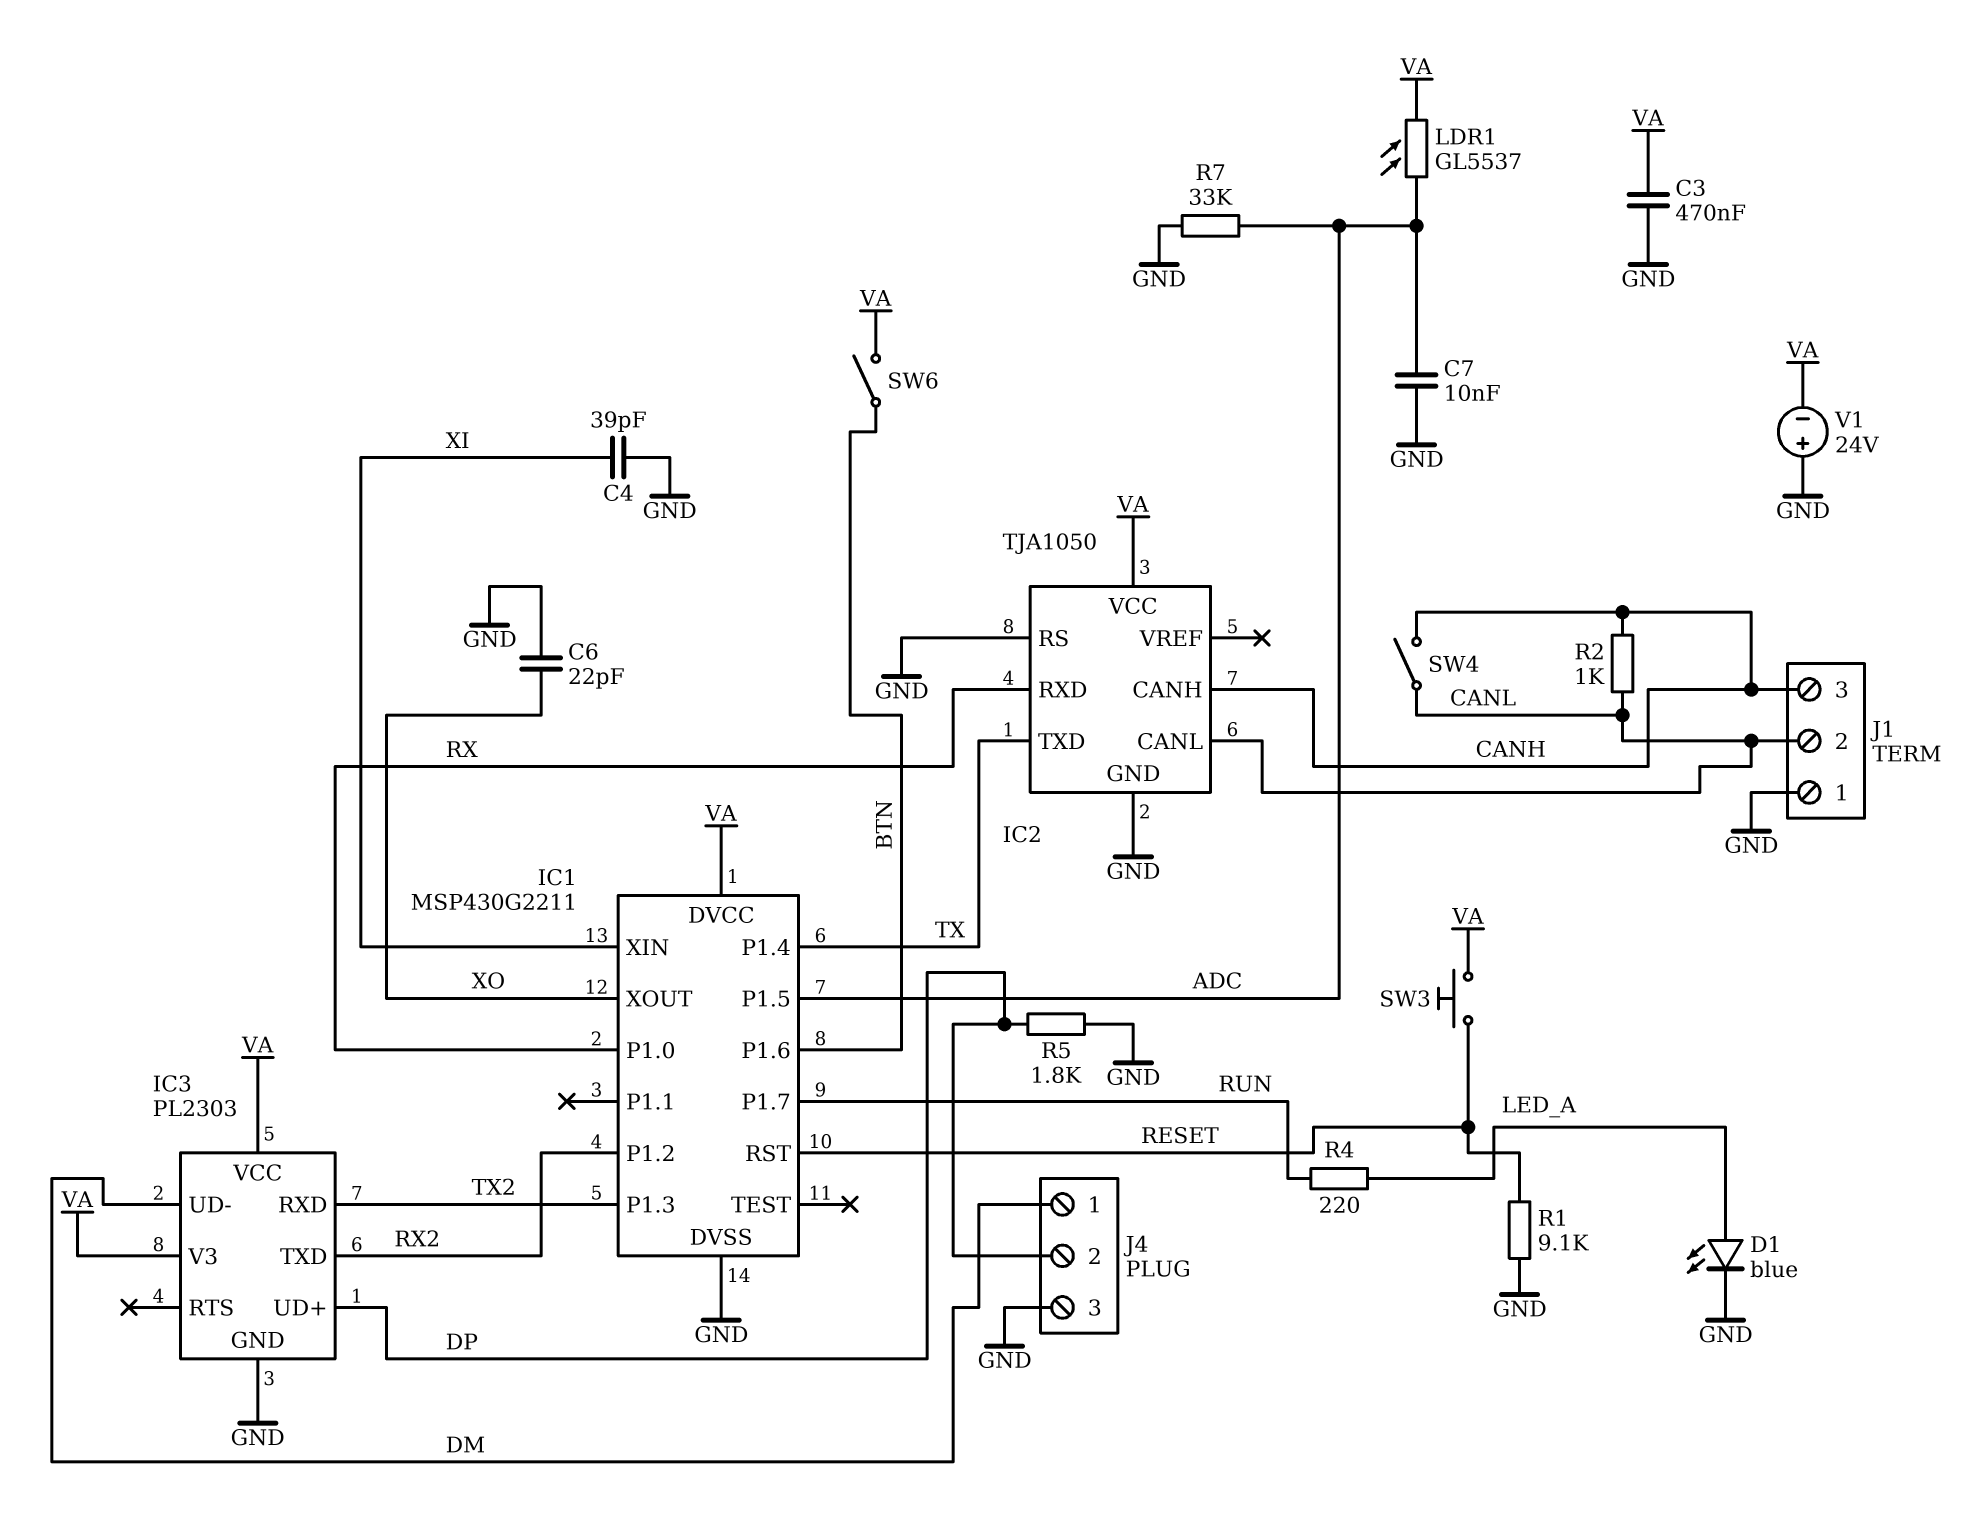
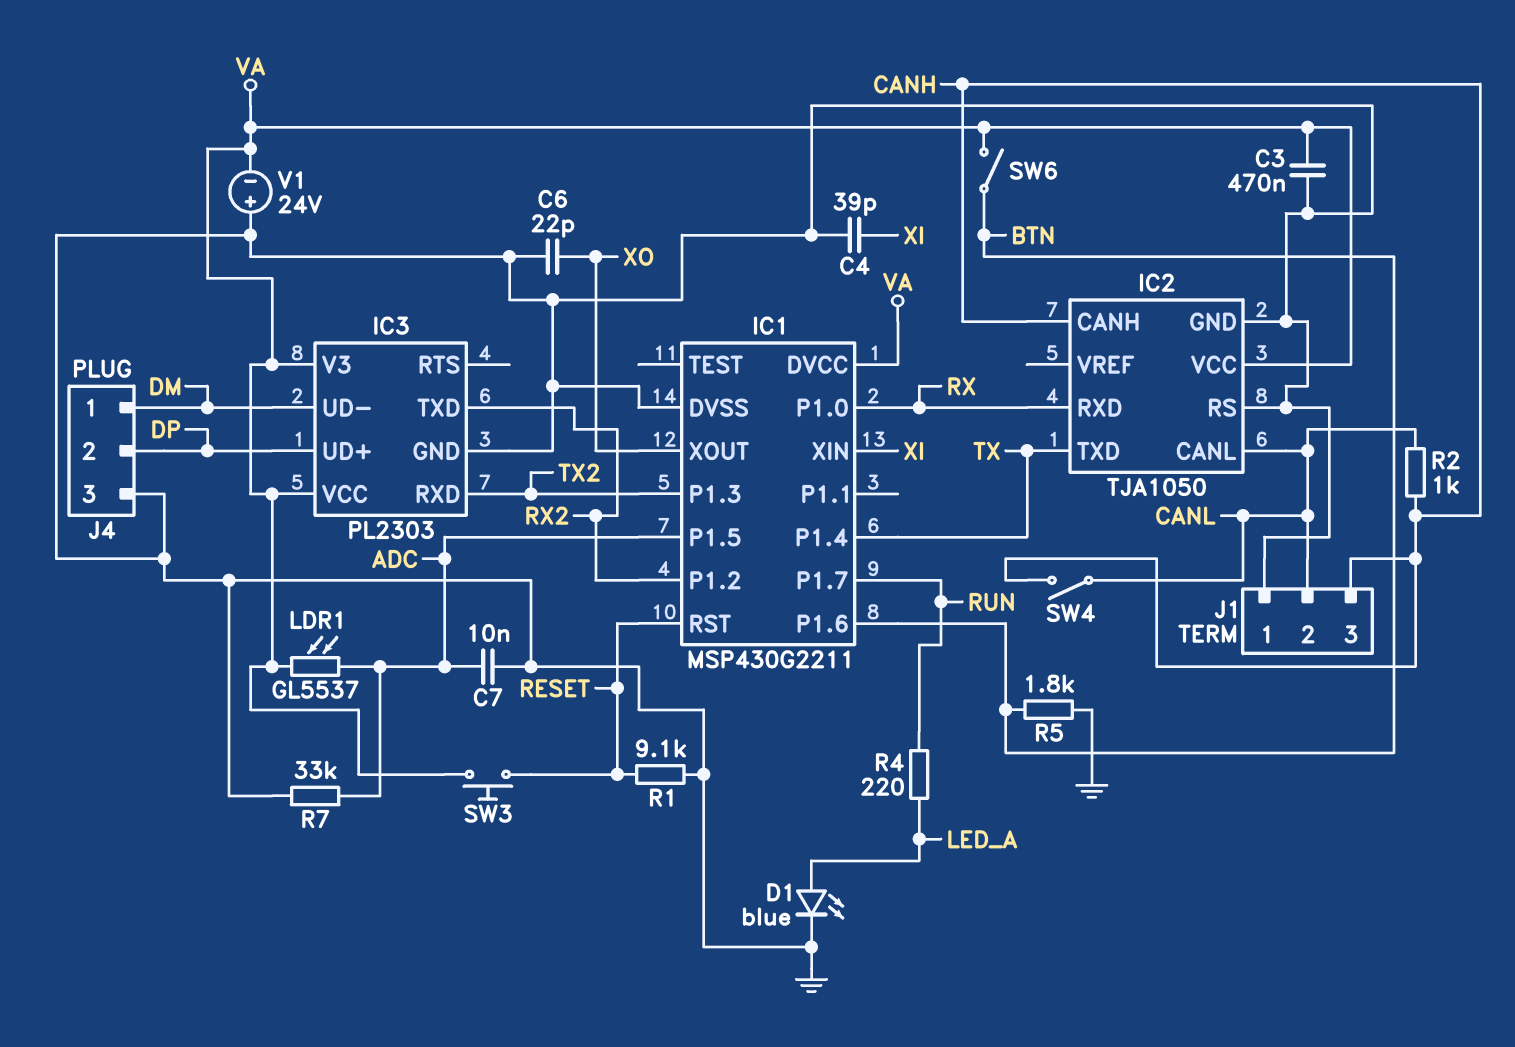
R5: 1.8k (DP, GND) -> 1.8k (BTN, GND)

